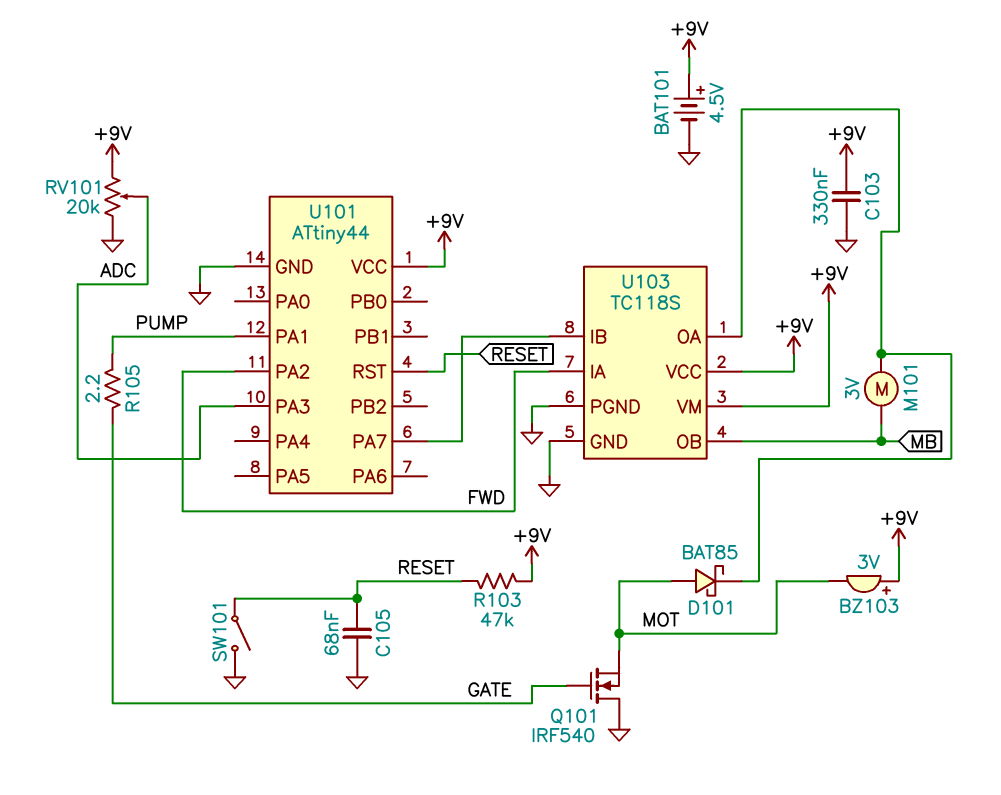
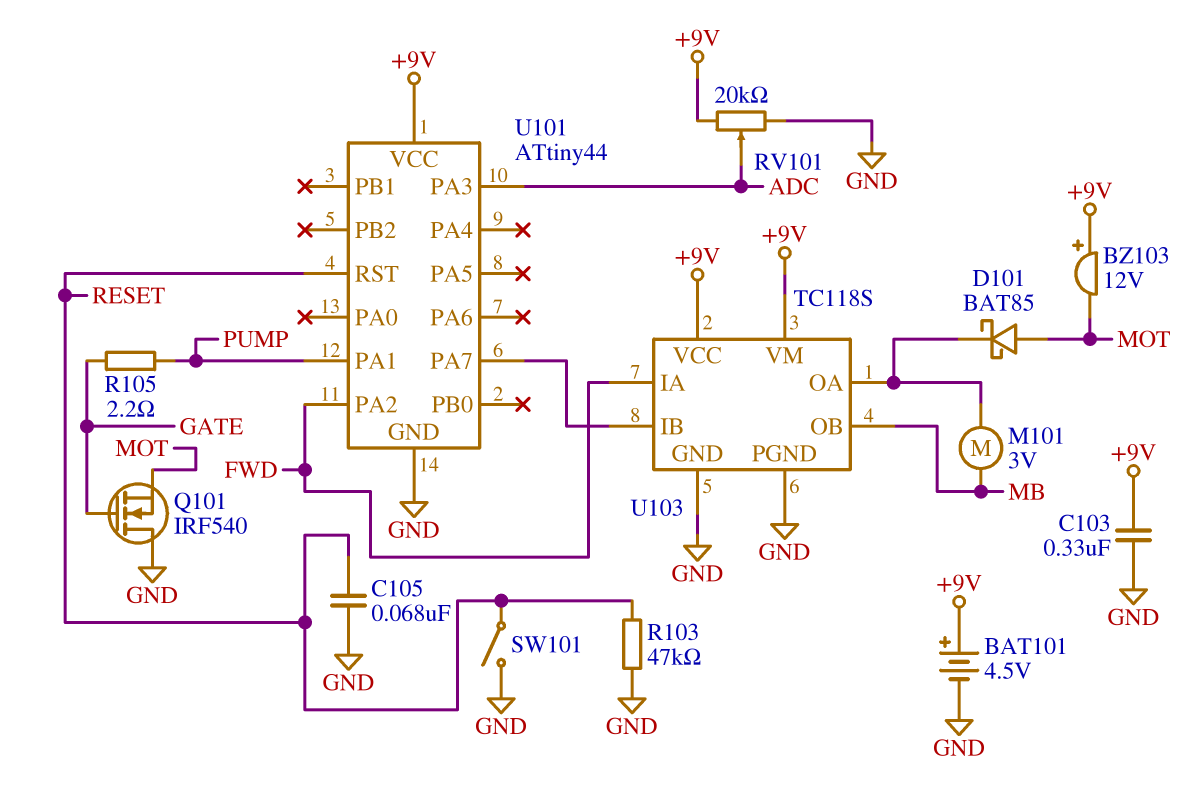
BZ103: buzzer 3V (plus +9V, minus MOT) -> buzzer 12V (plus +9V, minus MOT)
R103: 47k (+9V, RESET) -> 47k (GND, RESET)

